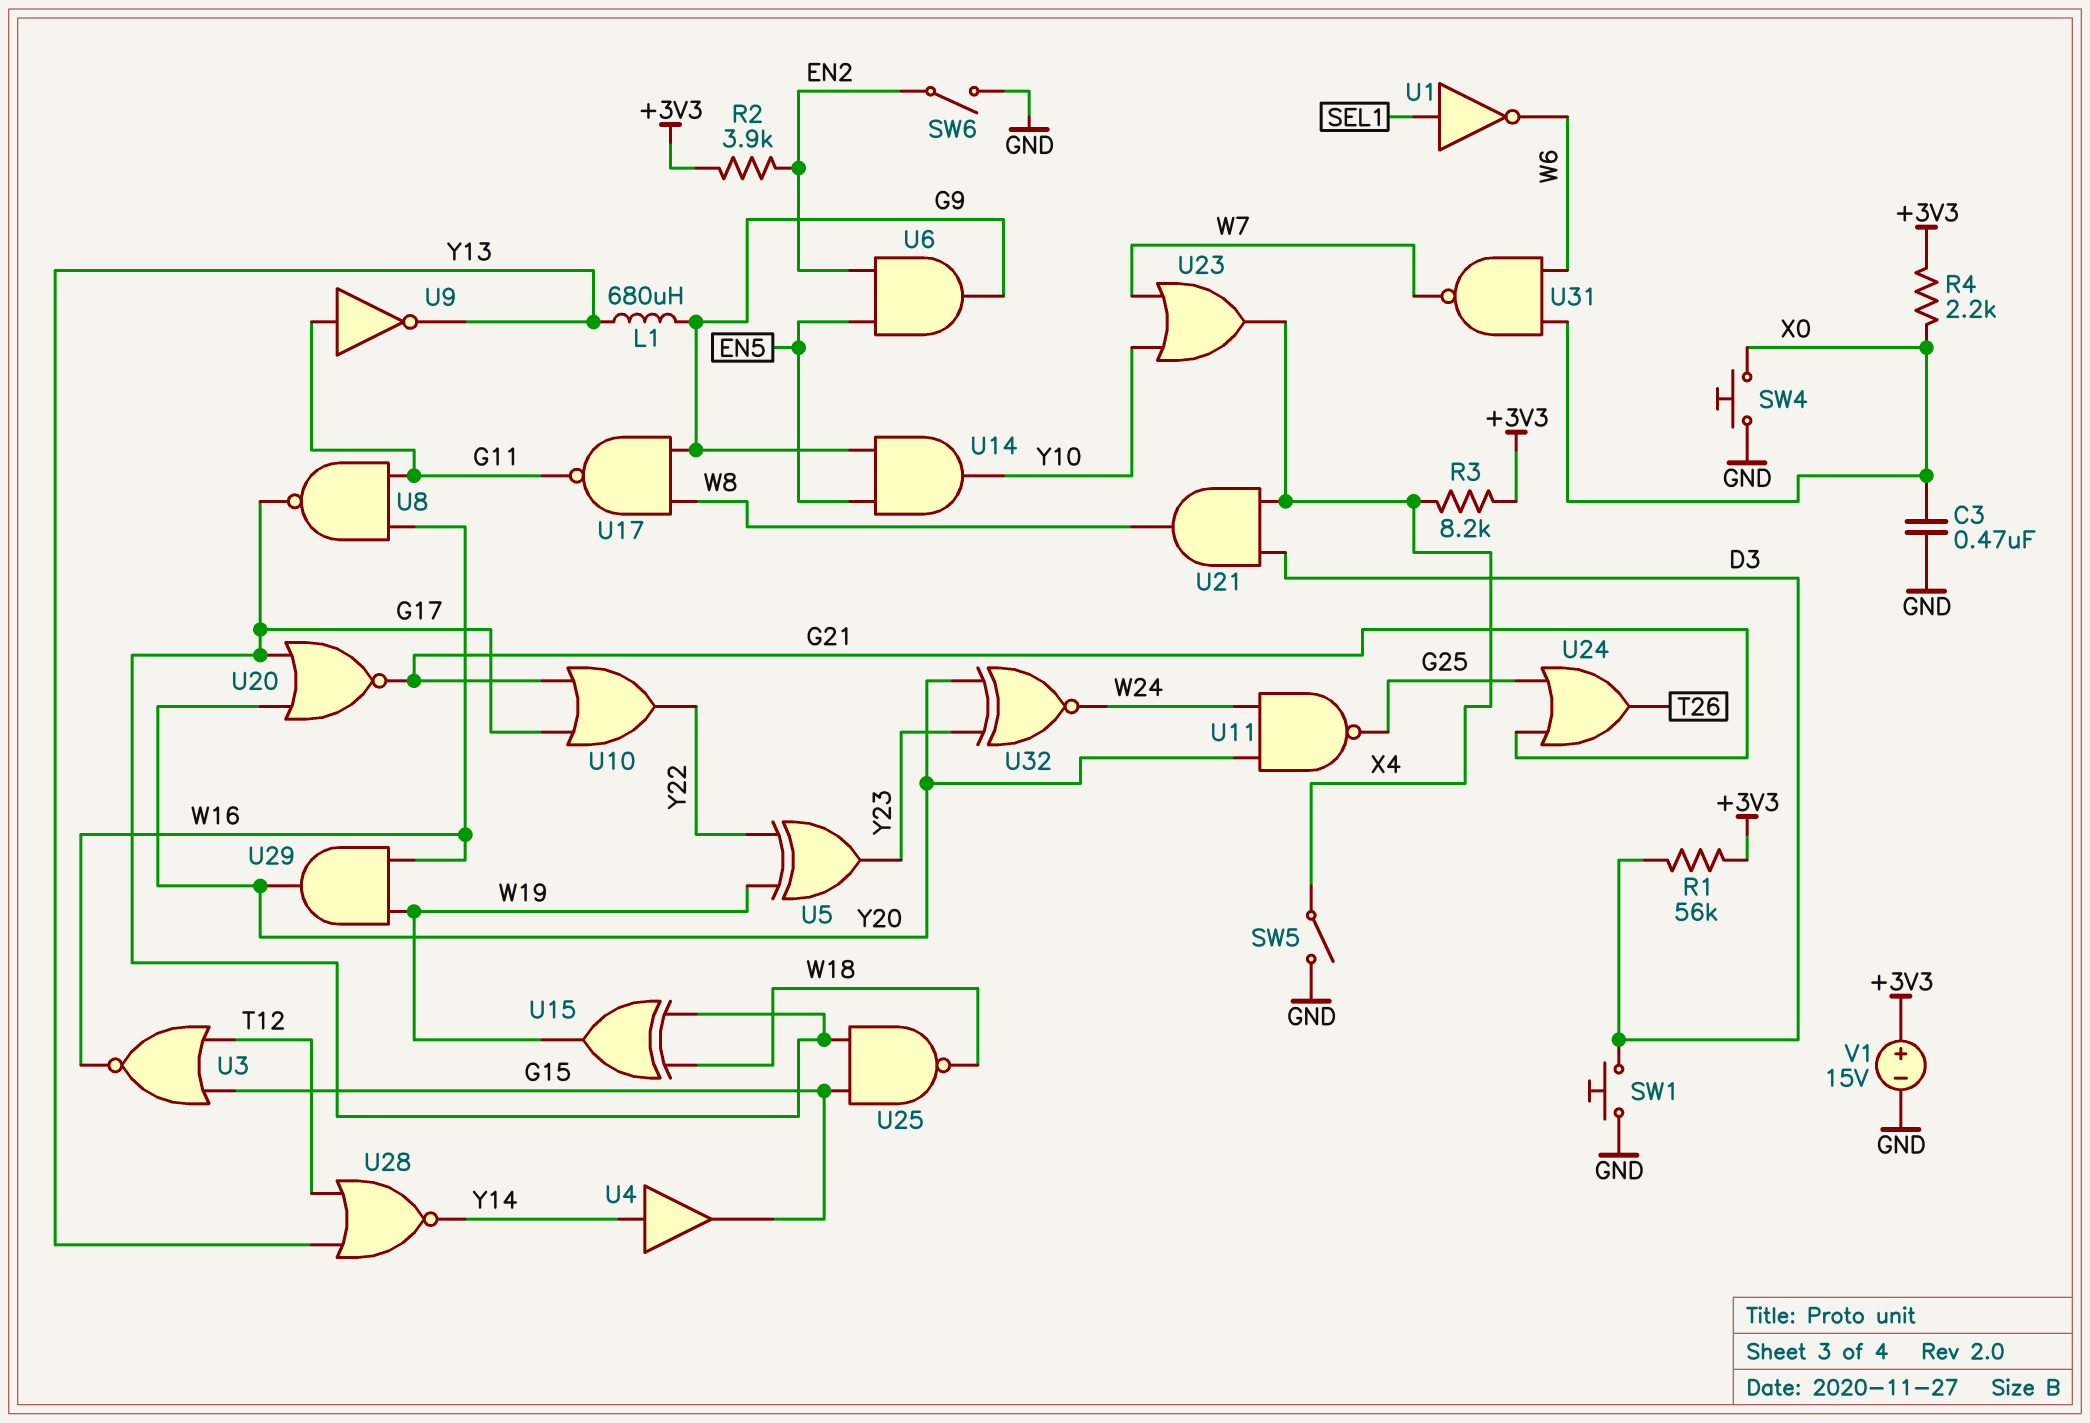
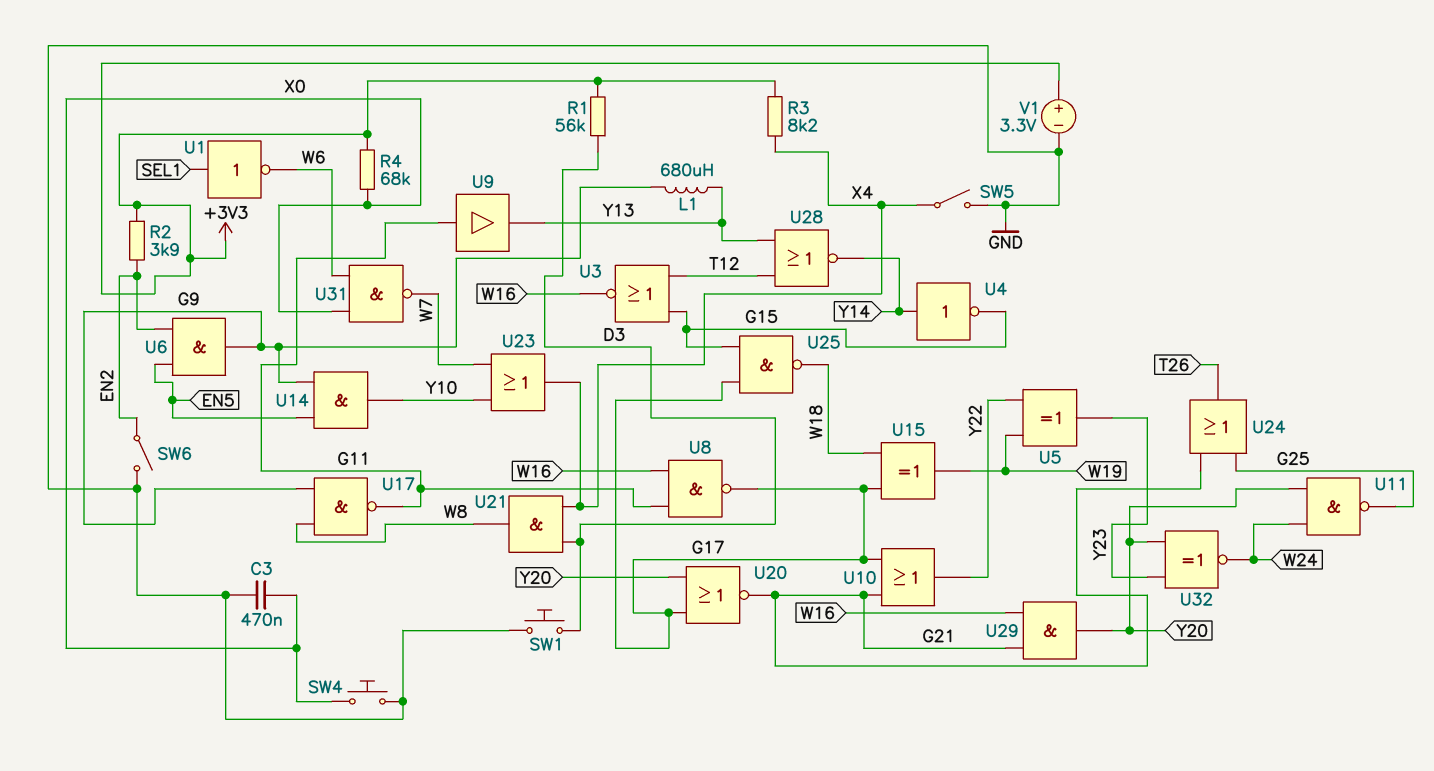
R4: 2.2k (+3V3, X0) -> 68k (+3V3, X0)
U4: buffer (in Y14, out G15) -> NOT (in Y14, out G15)
U9: NOT (in G11, out Y13) -> buffer (in G11, out Y13)
U29: AND (in W16, in W19, out Y20) -> AND (in G21, in W16, out Y20)
V1: 15V (plus +3V3, minus GND) -> 3.3V (plus +3V3, minus GND)

